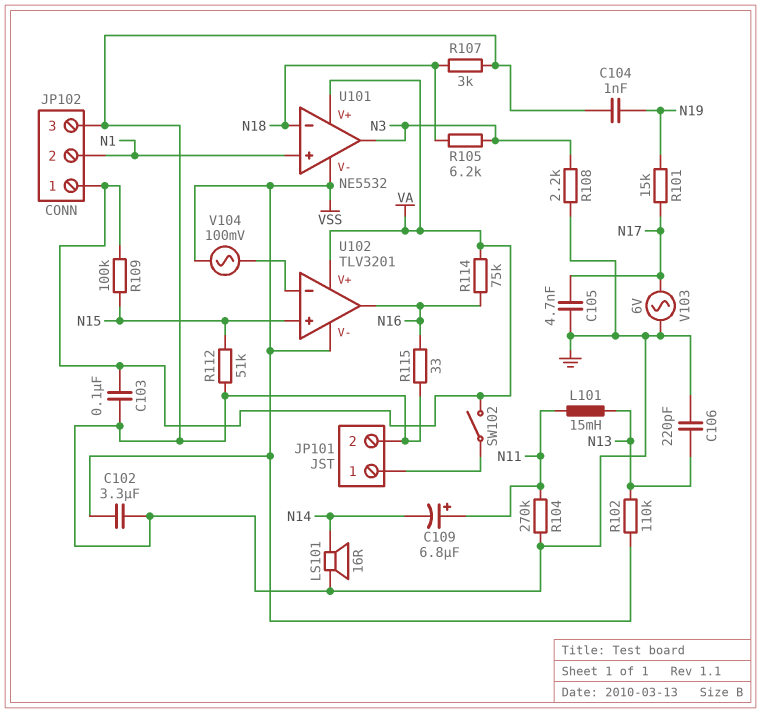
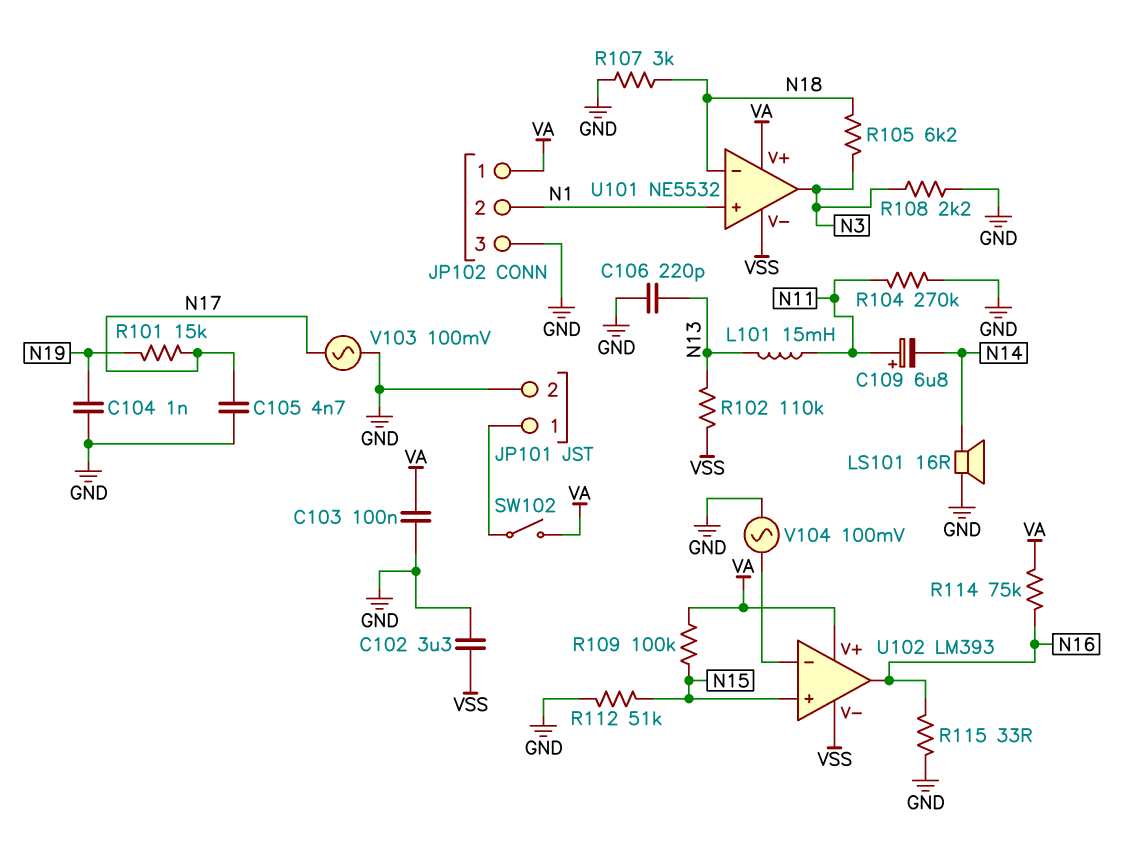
U102: TLV3201 -> LM393
V103: AC 6V (GND, N17) -> AC 100mV (GND, N17)
V104: AC 100mV (U102/in-, VSS) -> AC 100mV (GND, U102/in-)

